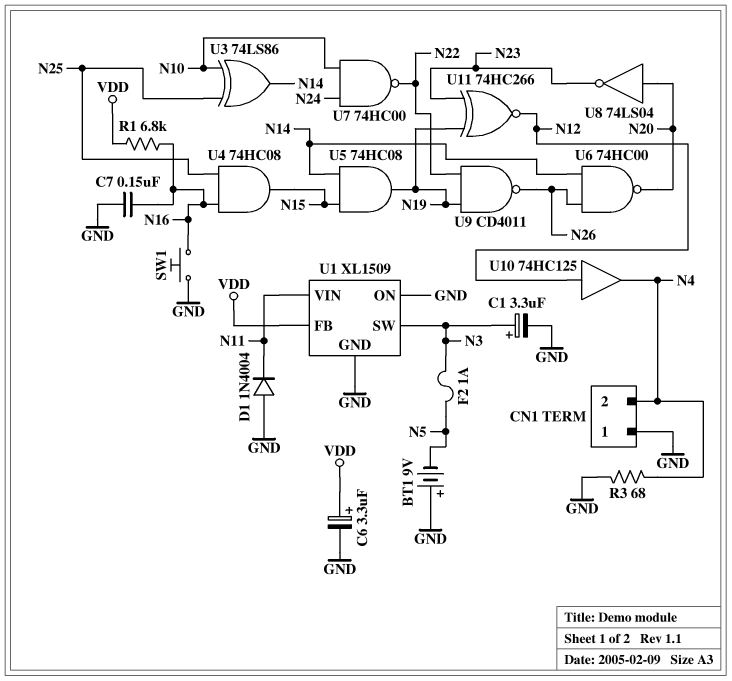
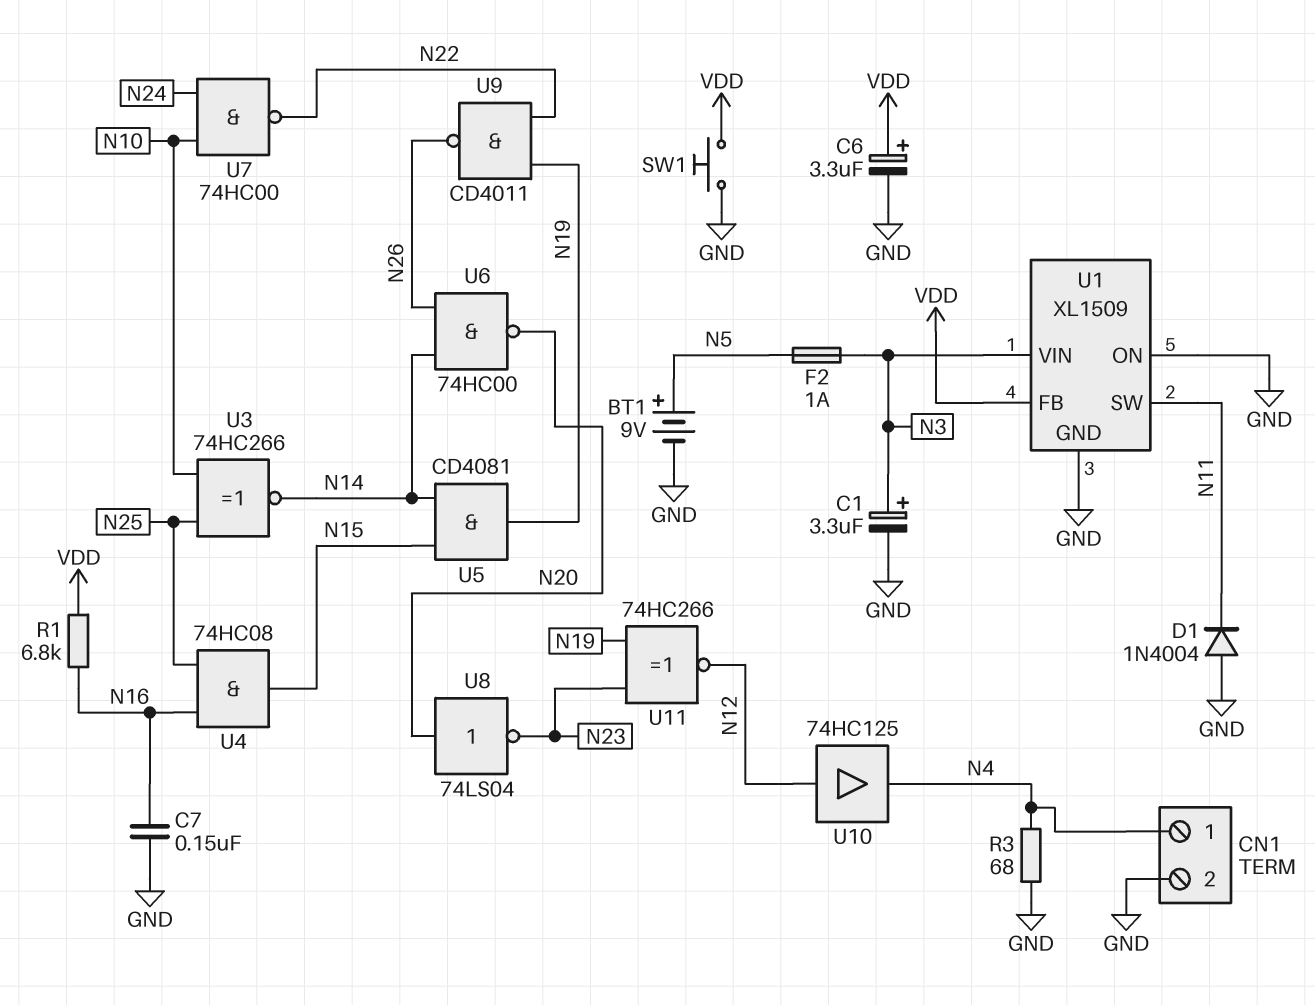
BT1: 9V (plus GND, minus N5) -> 9V (plus N5, minus GND)
CN1 pin 1: GND -> N4
CN1 pin 2: N4 -> GND
SW1: button (GND, N16) -> button (GND, VDD)
U1 pin SW: N3 -> N11
U1 pin VIN: N11 -> N3
U3: XOR 74LS86 (in N10, in N25, out N14) -> XNOR 74HC266 (in N10, in N25, out N14)
U5: AND 74HC08 (in N14, in N15, out N19) -> AND CD4081 (in N14, in N15, out N19)

